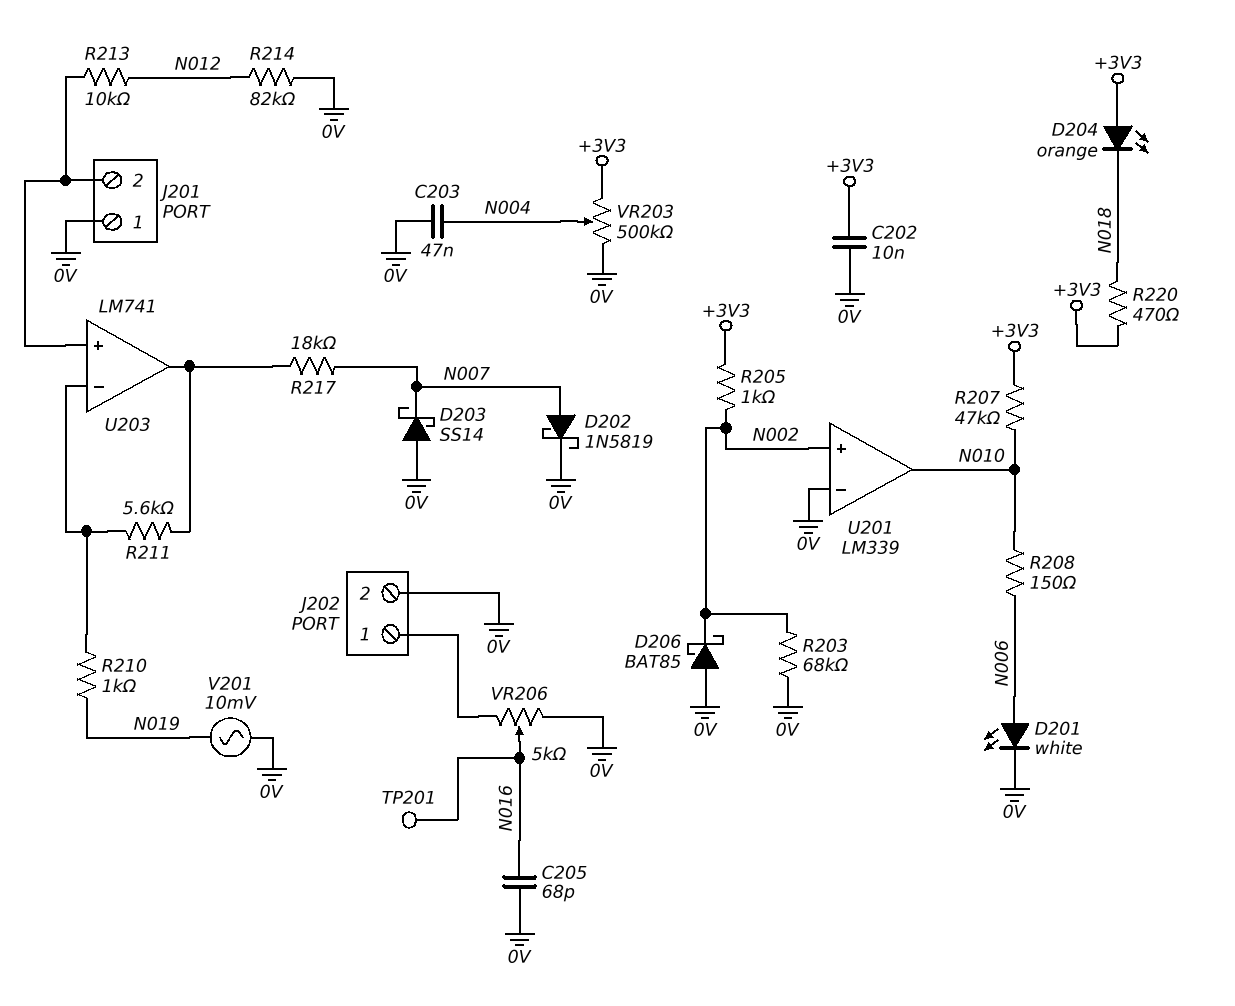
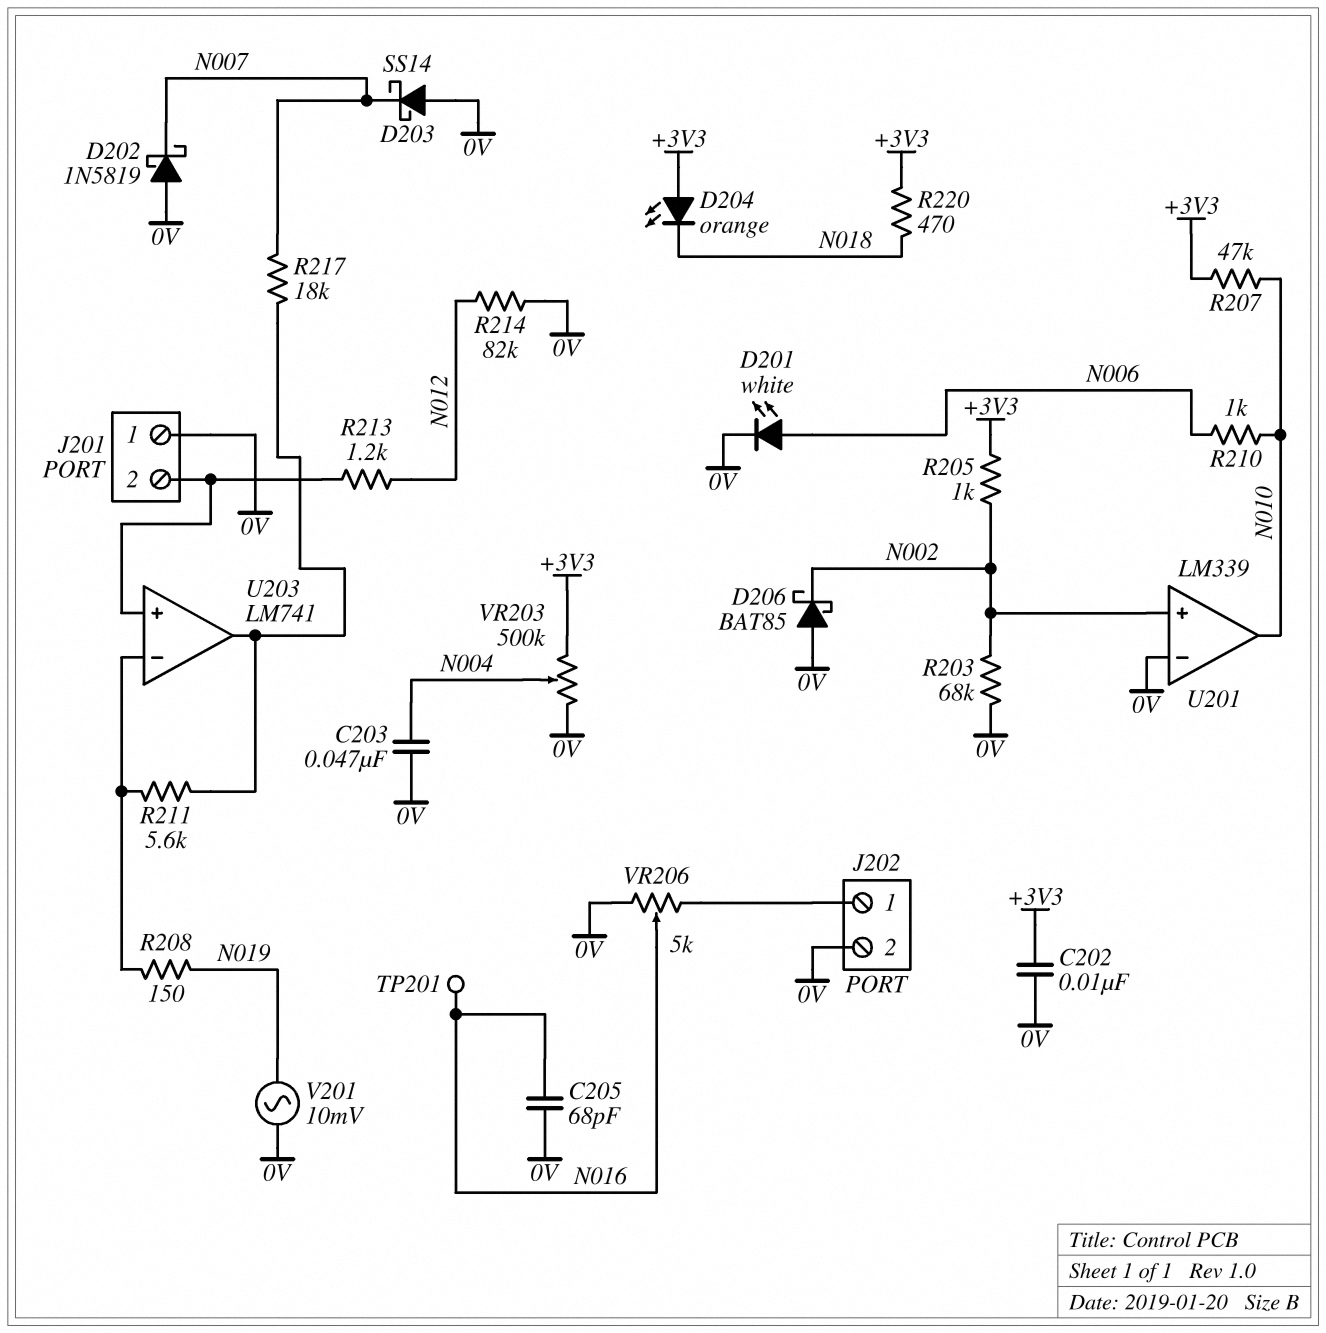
D202: schottky 1N5819 (A N007, K 0V) -> schottky 1N5819 (A 0V, K N007)
R208: 150 (N006, N010) -> 150 (N019, U203/in-)
R210: 1k (N019, U203/in-) -> 1k (N006, N010)
R213: 10k (J201/2, N012) -> 1.2k (J201/2, N012)

